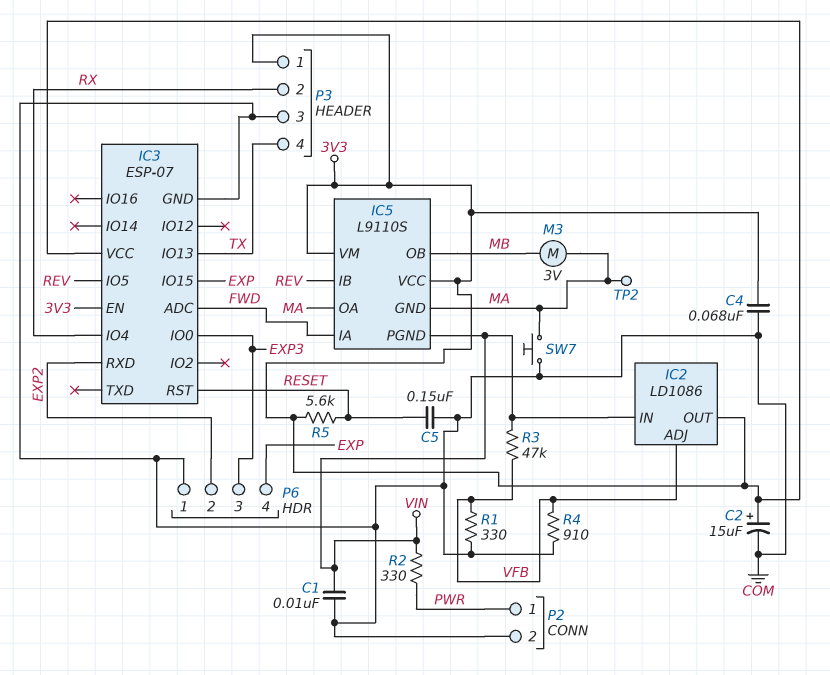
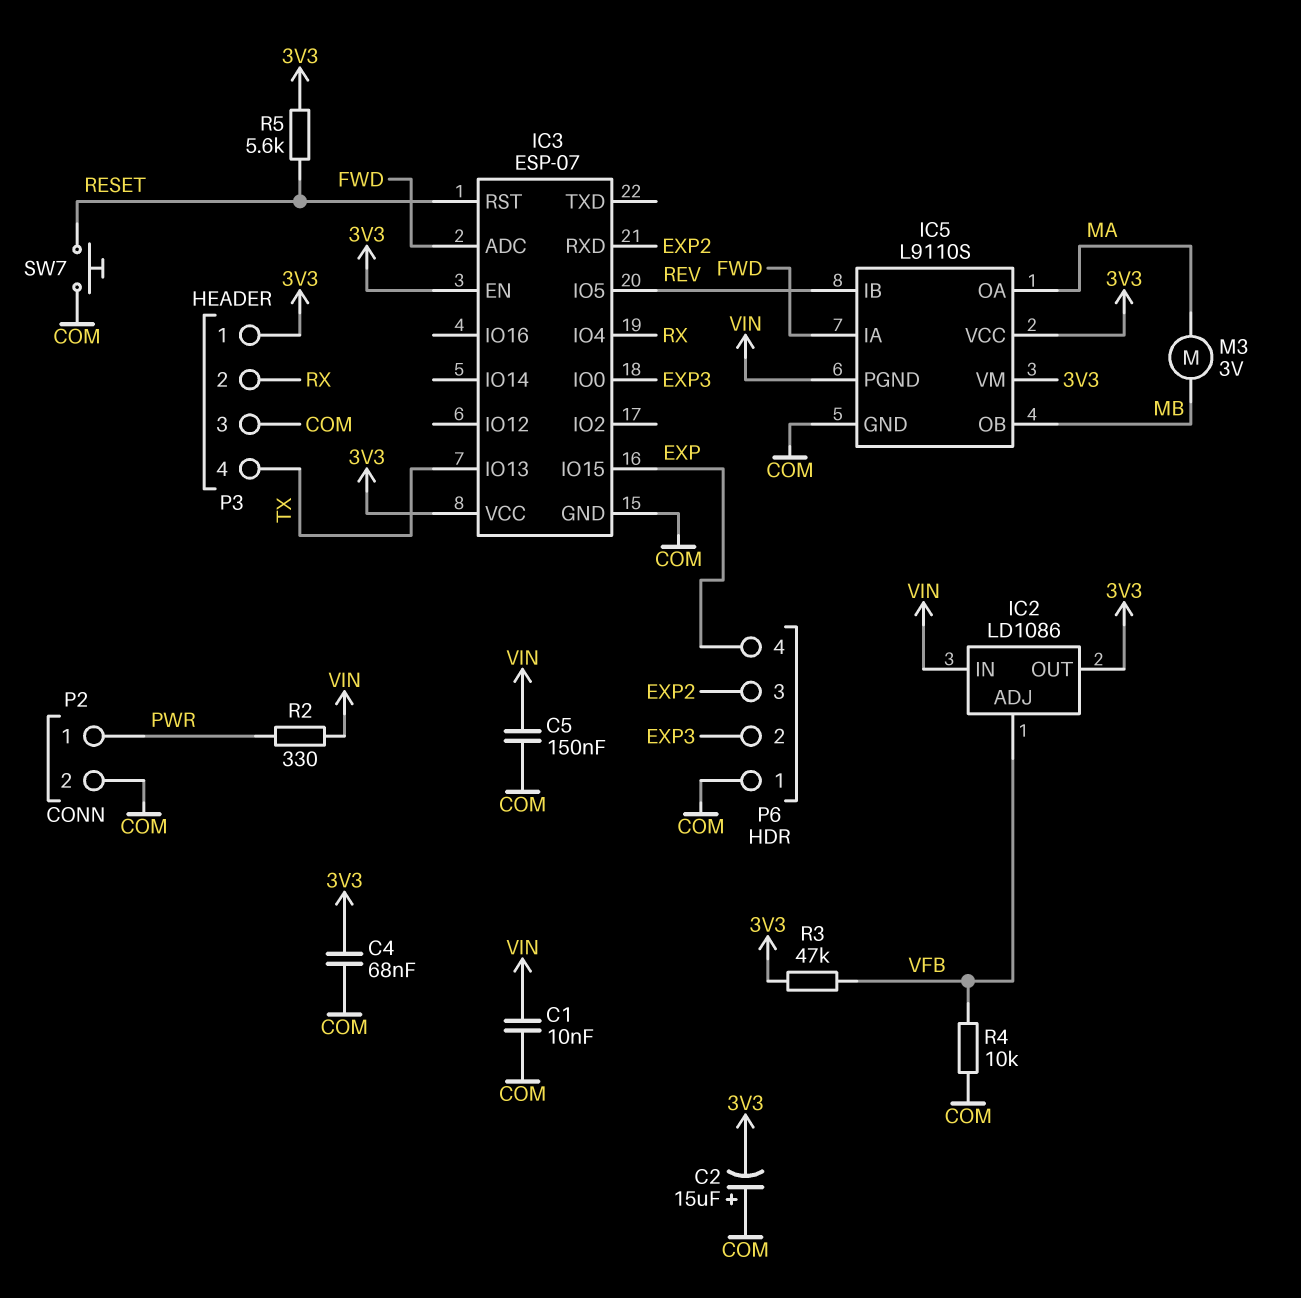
C2: 15uF (plus 3V3, minus COM) -> 15uF (plus COM, minus 3V3)
C5: 150nF (COM, RESET) -> 150nF (COM, VIN)
IC5 pin GND: MA -> COM
P6 pin 2: EXP2 -> EXP3
P6 pin 3: EXP3 -> EXP2
R1: 330 (COM, VFB) -> none
R3: 47k (VFB, VIN) -> 47k (3V3, VFB)
R4: 910 (COM, VFB) -> 10k (COM, VFB)
SW7: button (COM, MA) -> button (COM, RESET)
TP2: test point (MA) -> none

